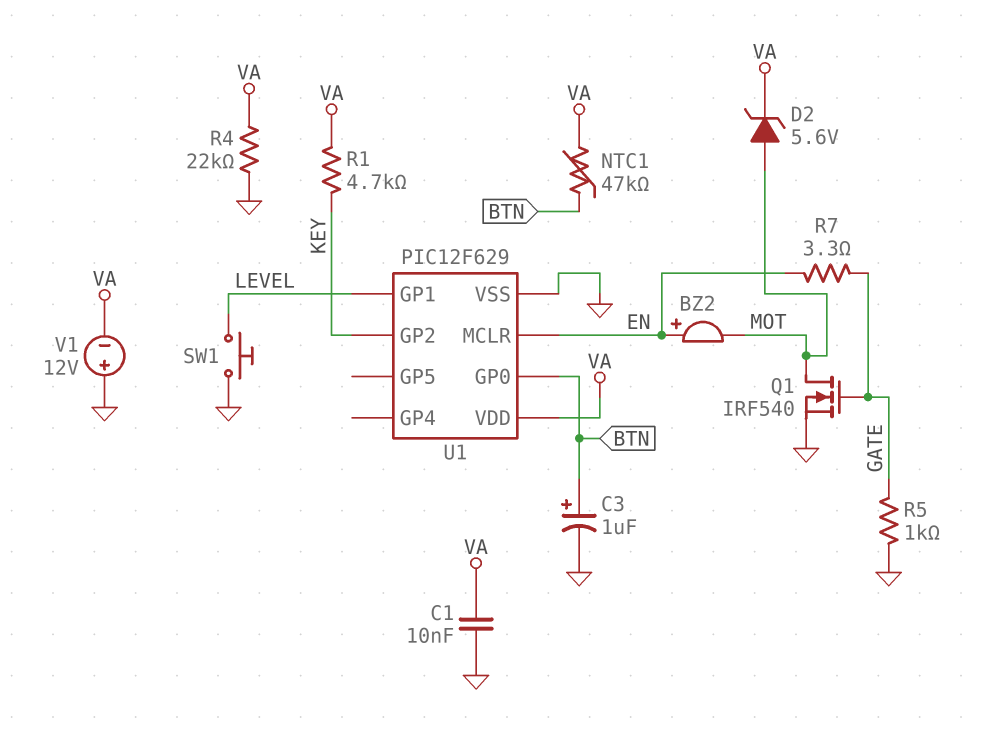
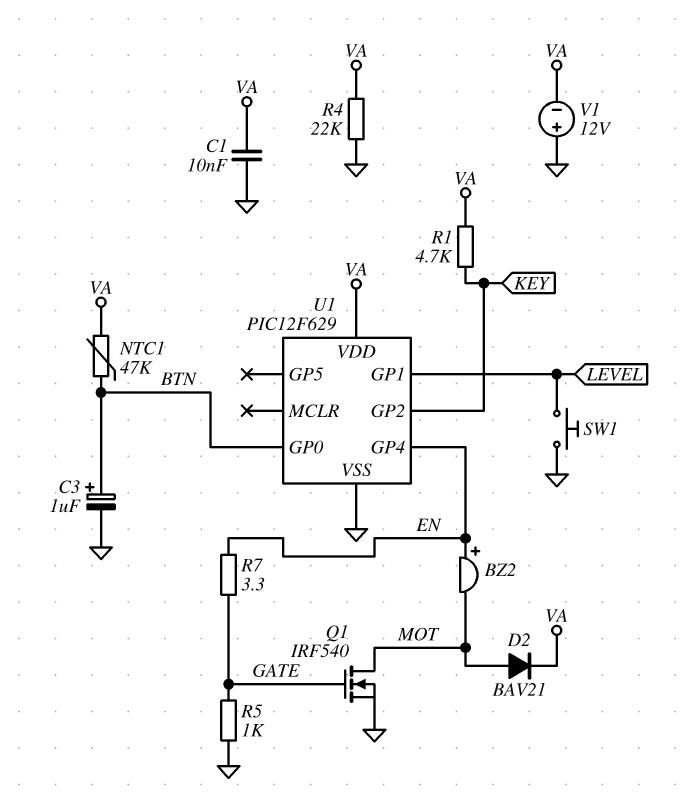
D2: zener 5.6V (A MOT, K VA) -> diode BAV21 (A MOT, K VA)
U1 pin GP4: none -> EN
U1 pin MCLR: EN -> none

